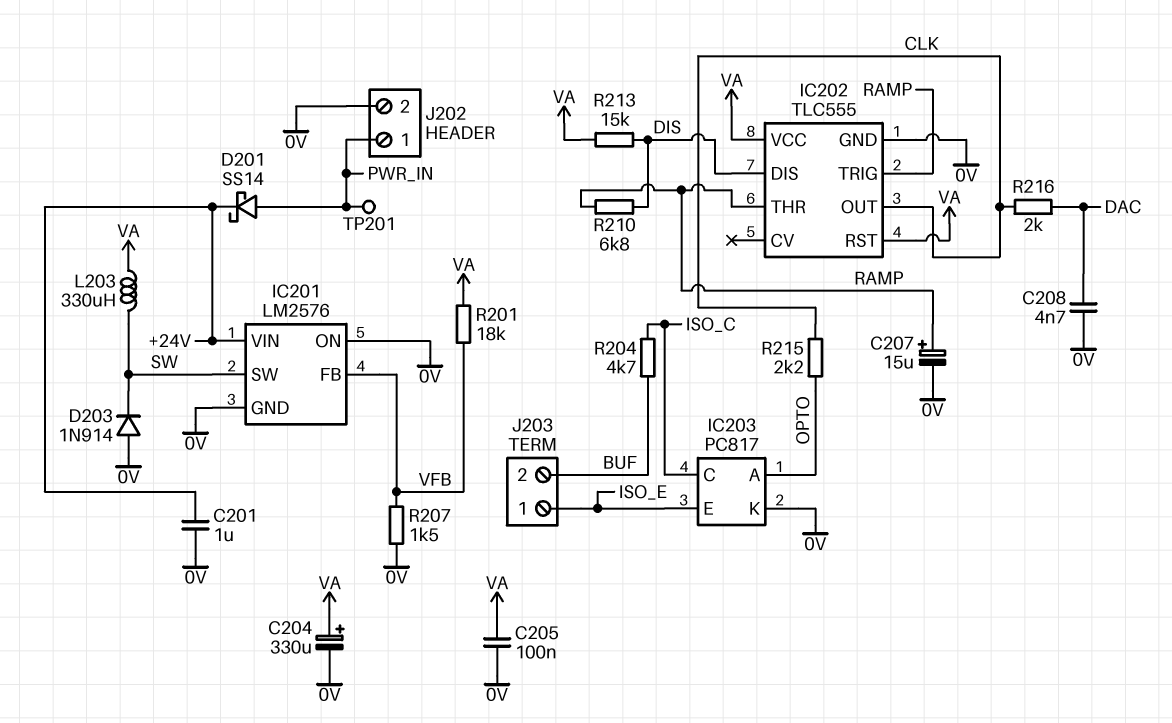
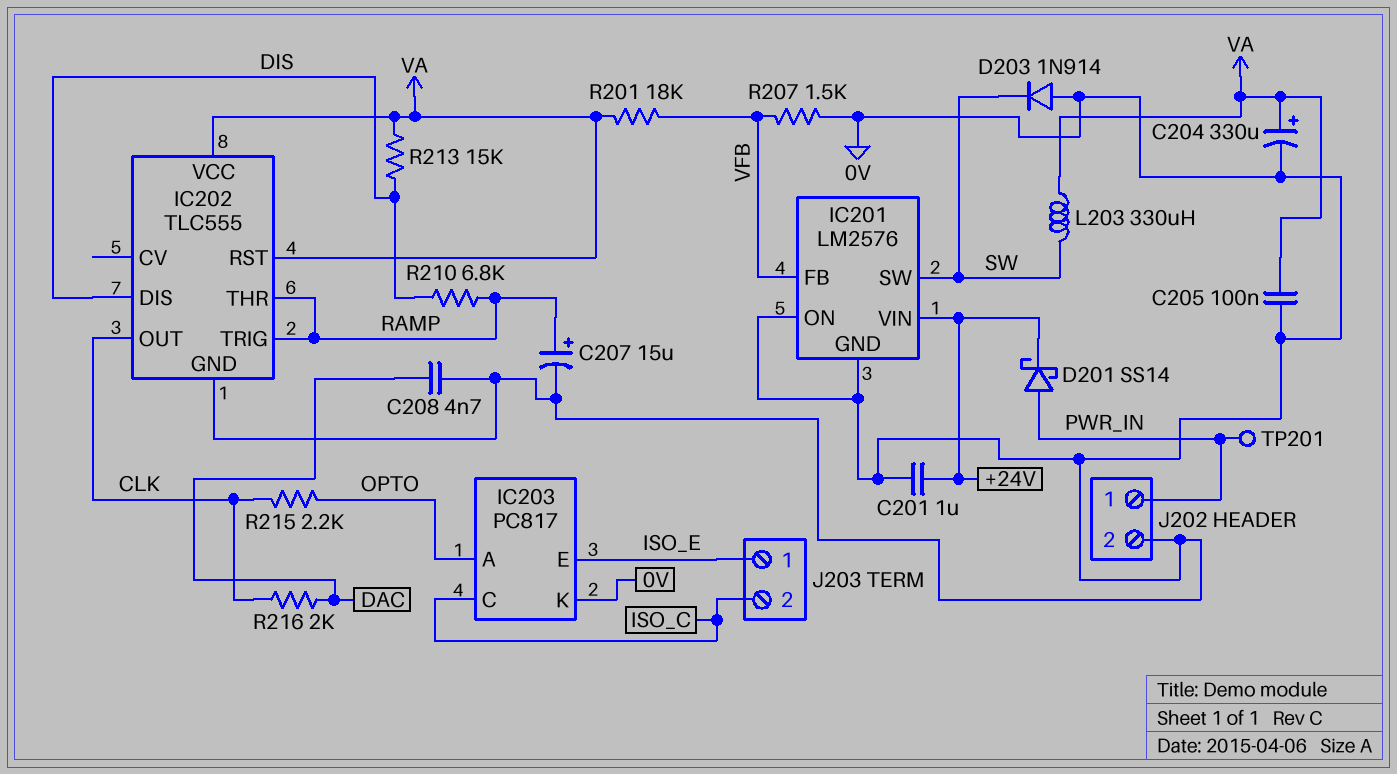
J203 pin 2: BUF -> ISO_C
R204: 4.7k (BUF, ISO_C) -> none

